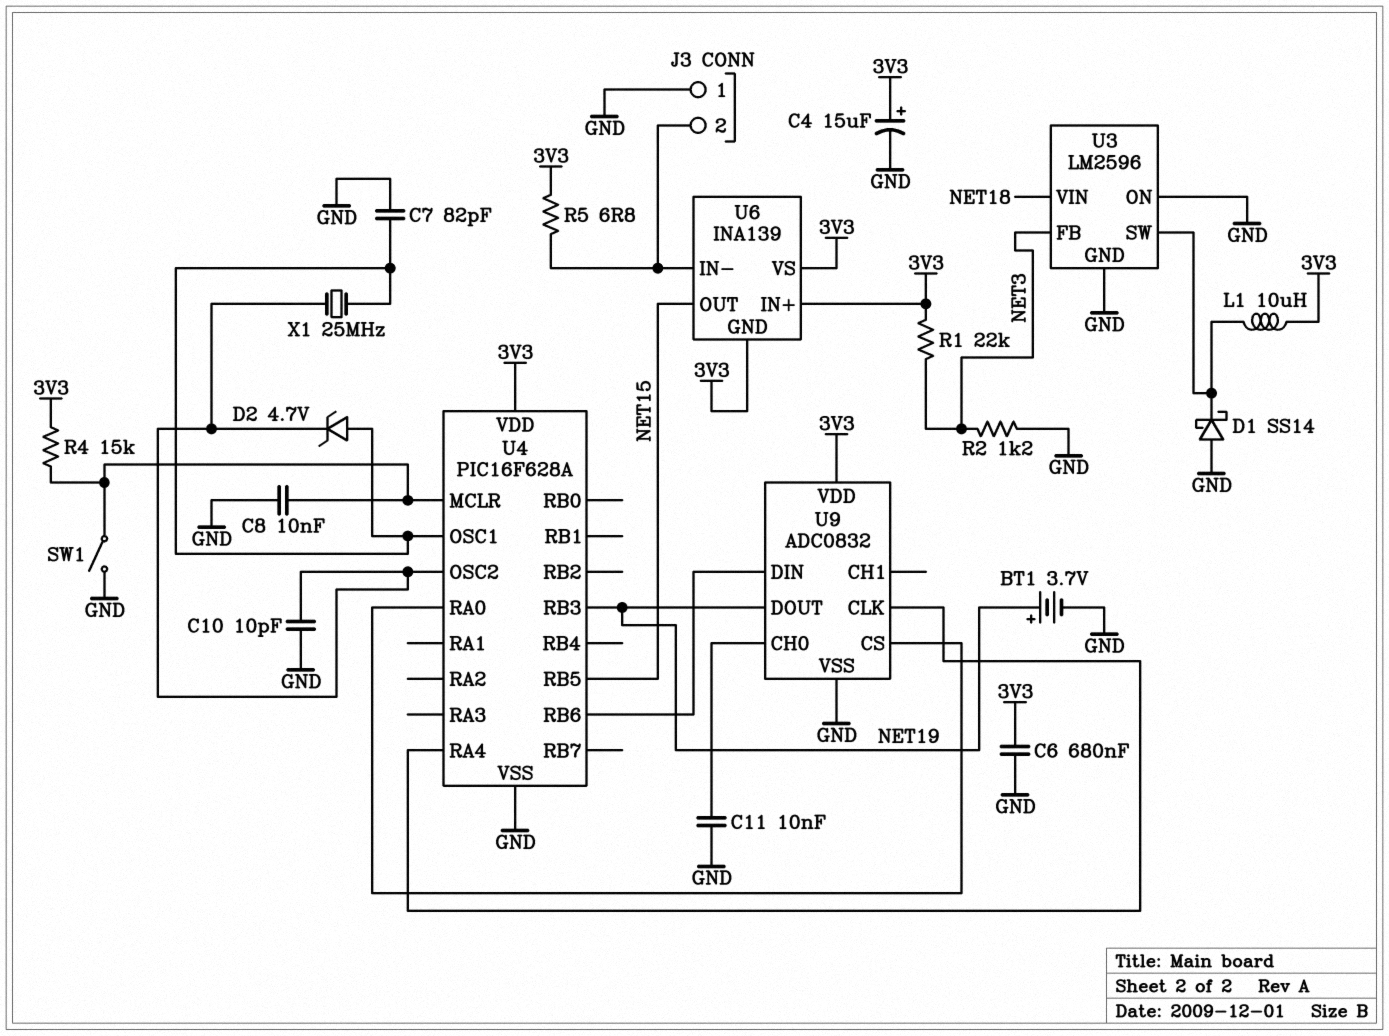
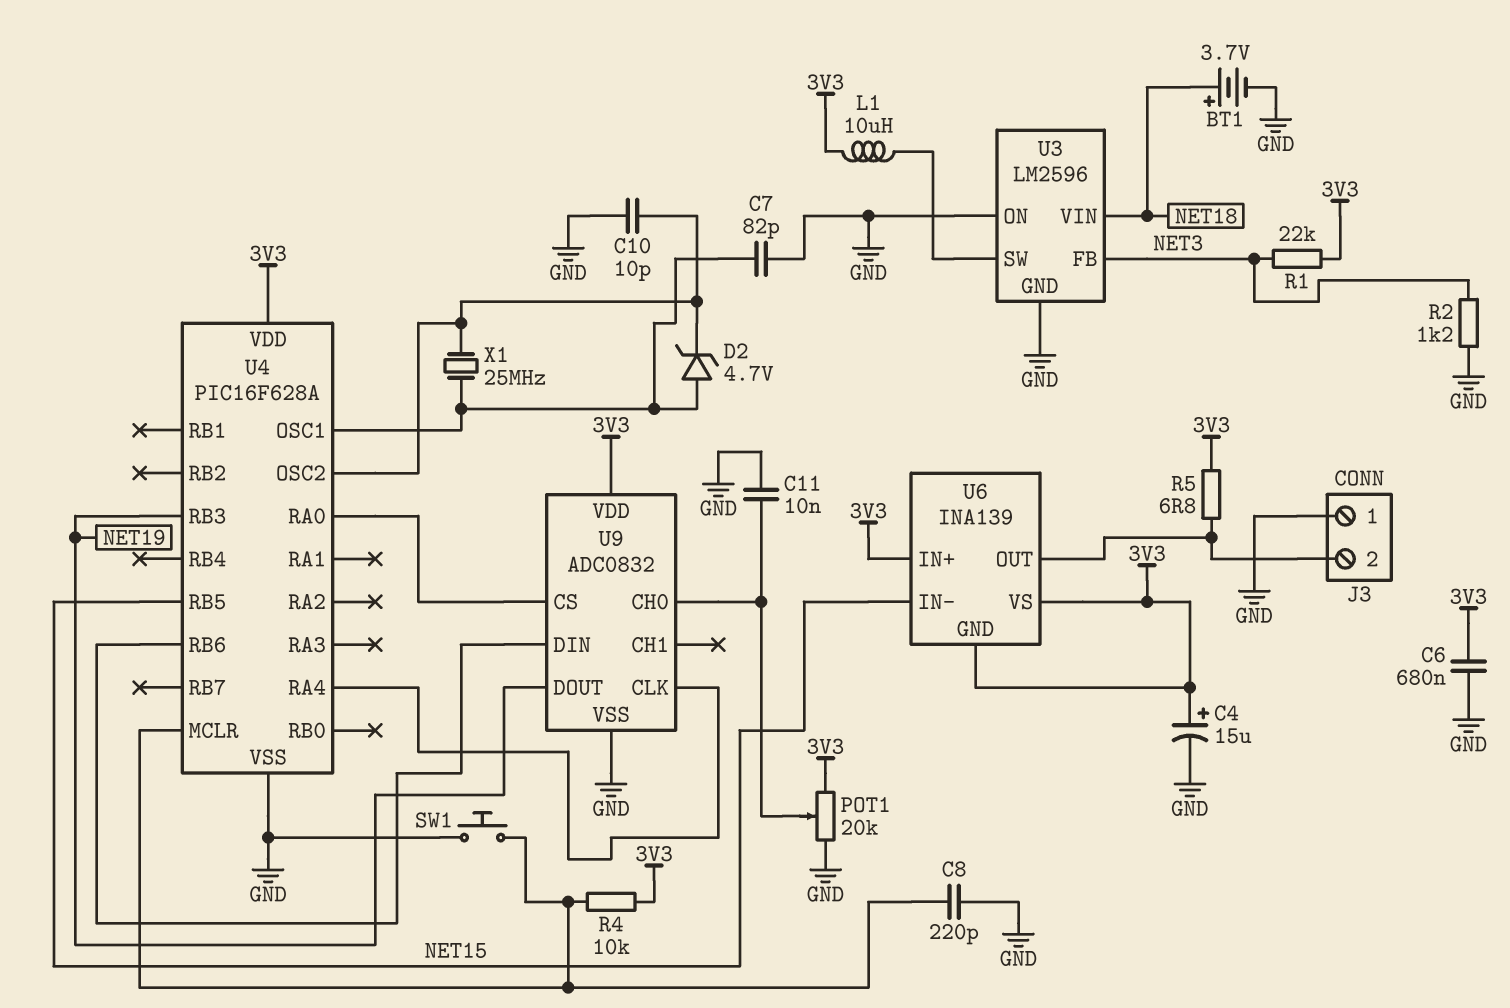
BT1: 3.7V (plus NET19, minus GND) -> 3.7V (plus NET18, minus GND)
C8: 10nF (GND, U4/MCLR) -> 220pF (GND, U4/MCLR)
D1: schottky SS14 (A GND, K U3/SW) -> none
POT1: none -> 20k (3V3, GND, wiper U9/CH0)
R4: 15k (3V3, U4/MCLR) -> 10k (3V3, U4/MCLR)
SW1: switch (GND, U4/MCLR) -> button (GND, U4/MCLR)
U6 pin IN-: J3/2 -> NET15
U6 pin OUT: NET15 -> J3/2

